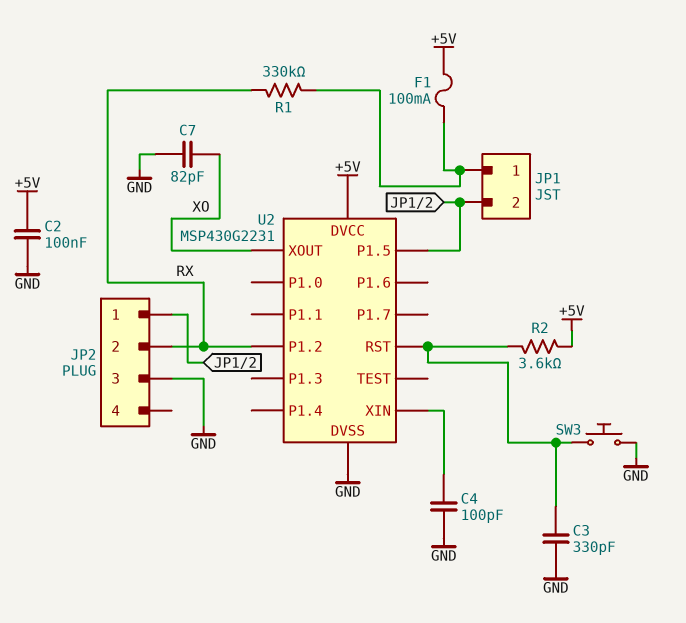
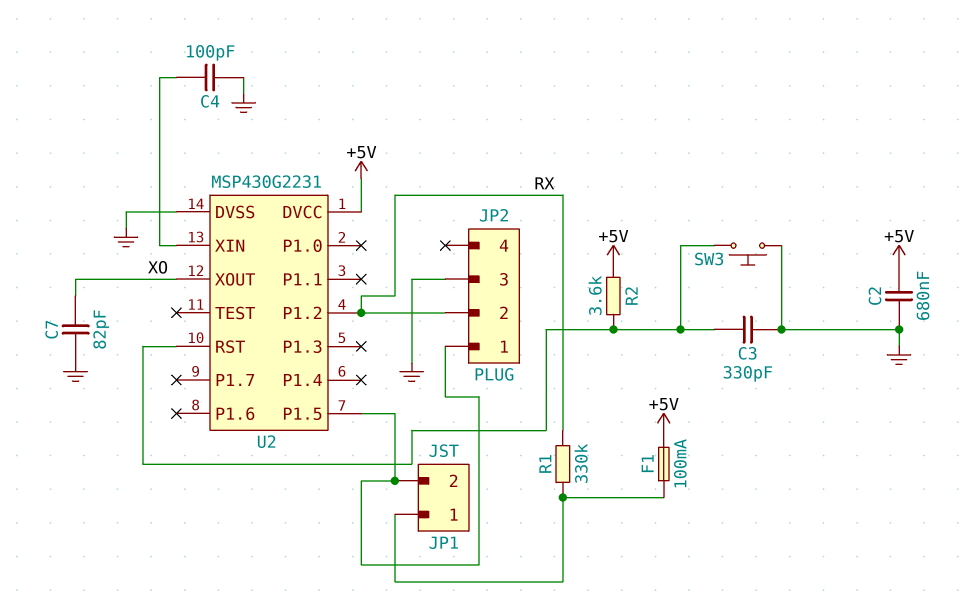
C2: 100nF (+5V, GND) -> 680nF (+5V, GND)

